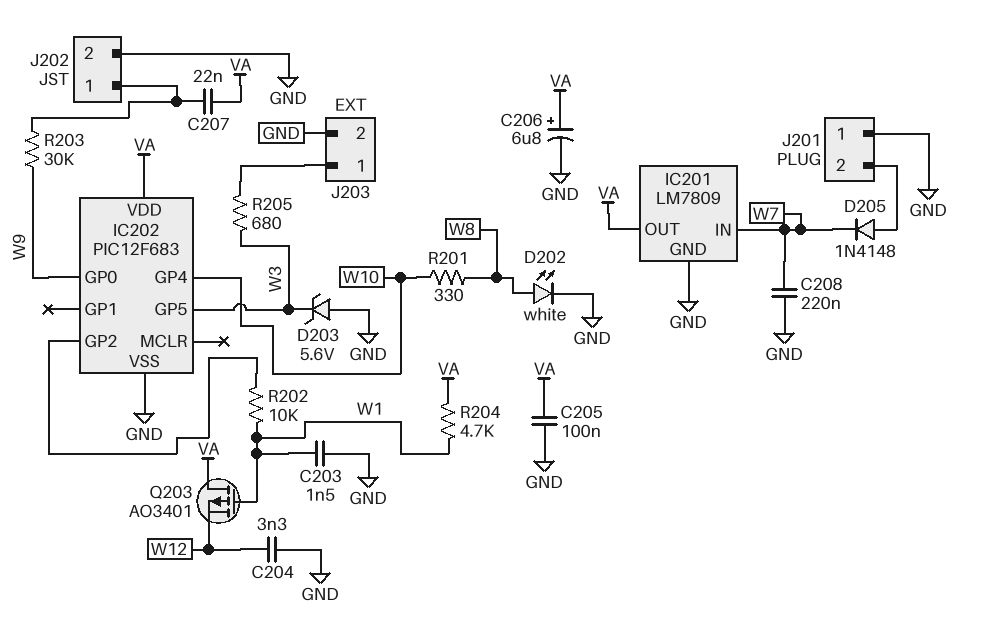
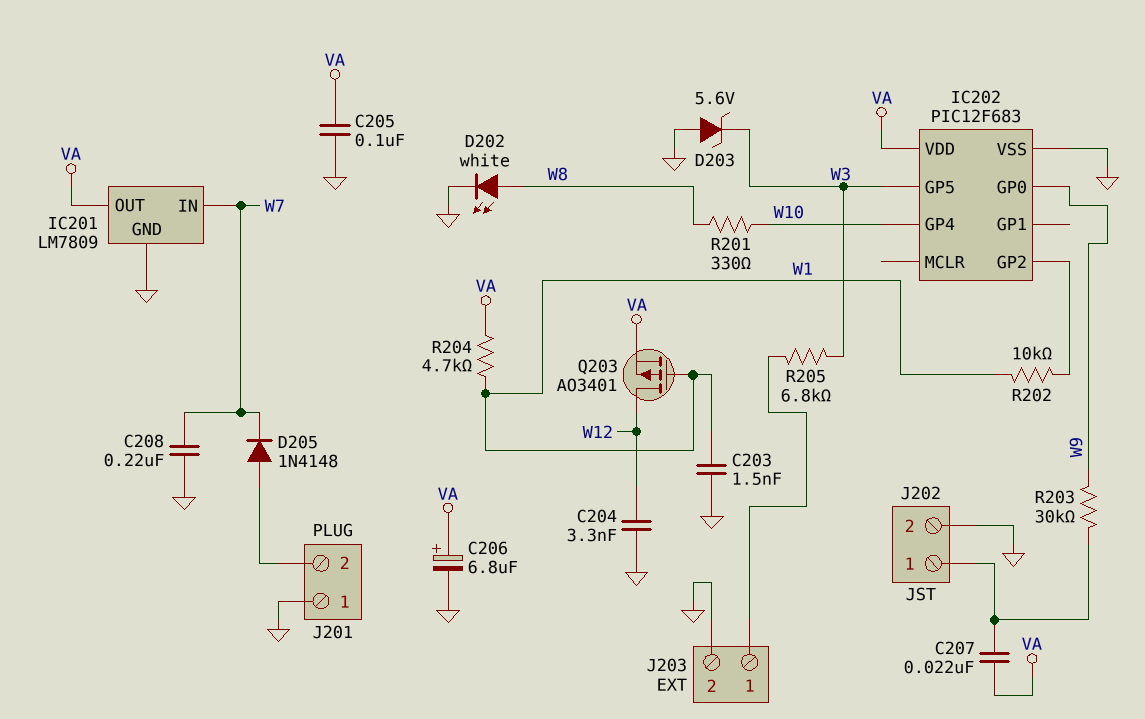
Q203: PMOS AO3401 (G W1, D VA, S W12) -> PMOS AO3401 (G W1, D W12, S VA)
R205: 680 (J203/1, W3) -> 6.8k (J203/1, W3)

